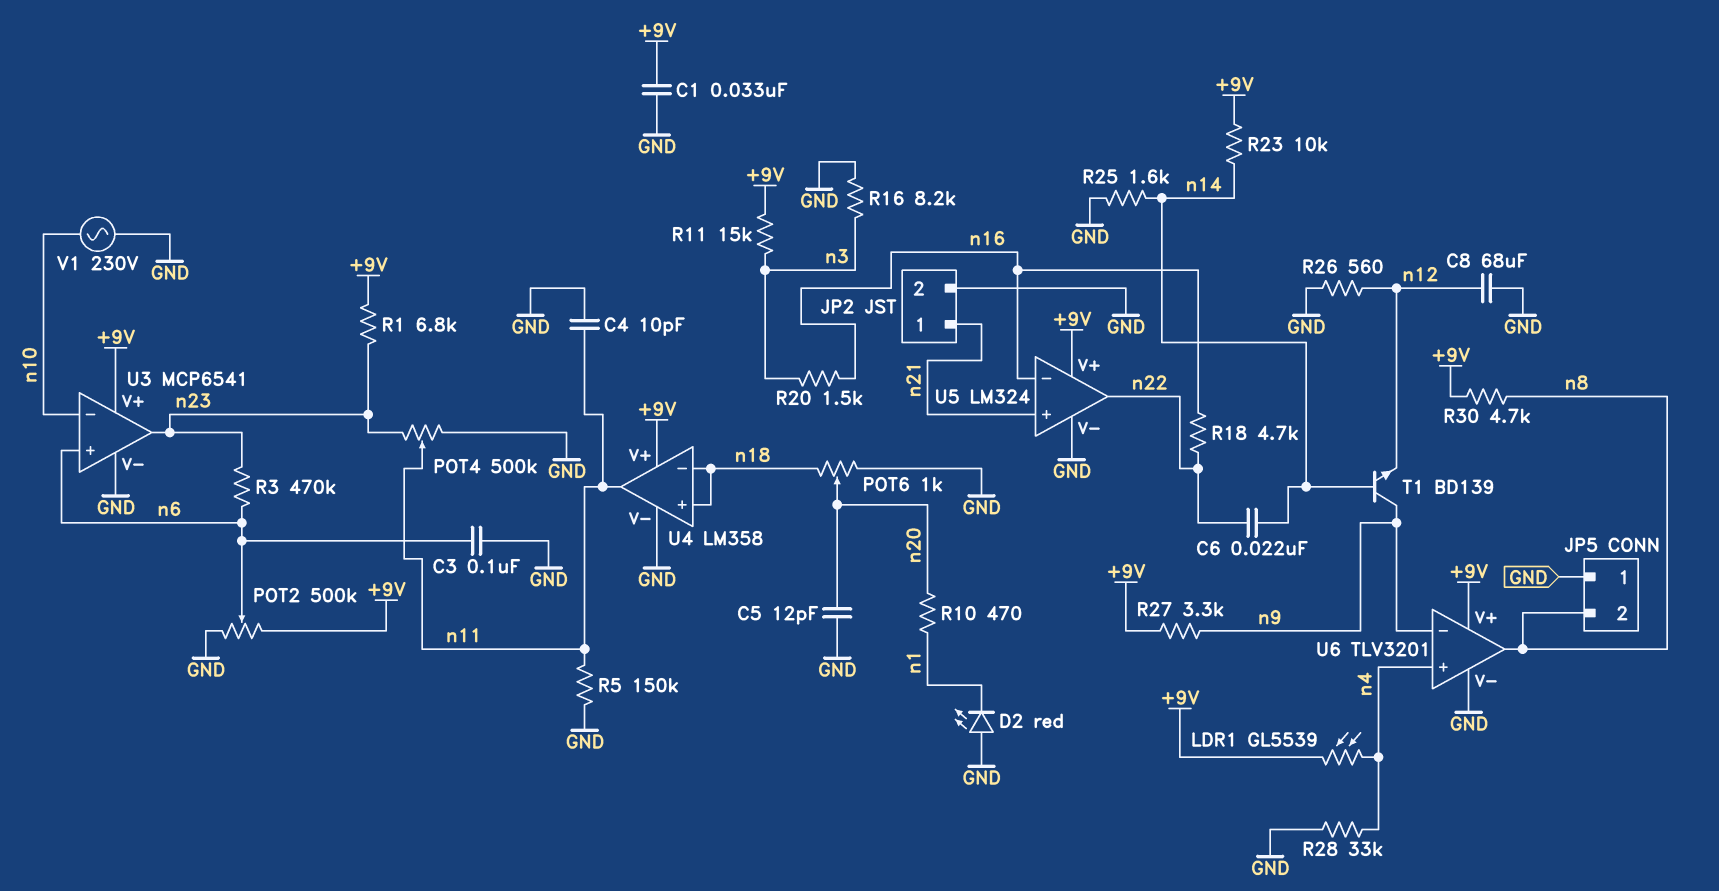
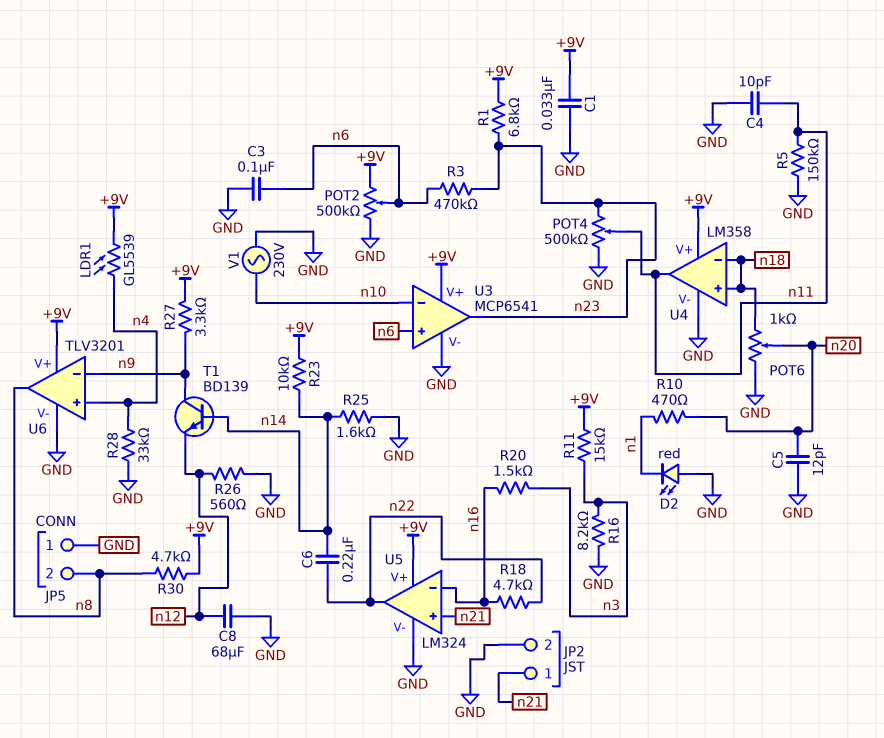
C6: 22nF (n14, n22) -> 220nF (n14, n22)

